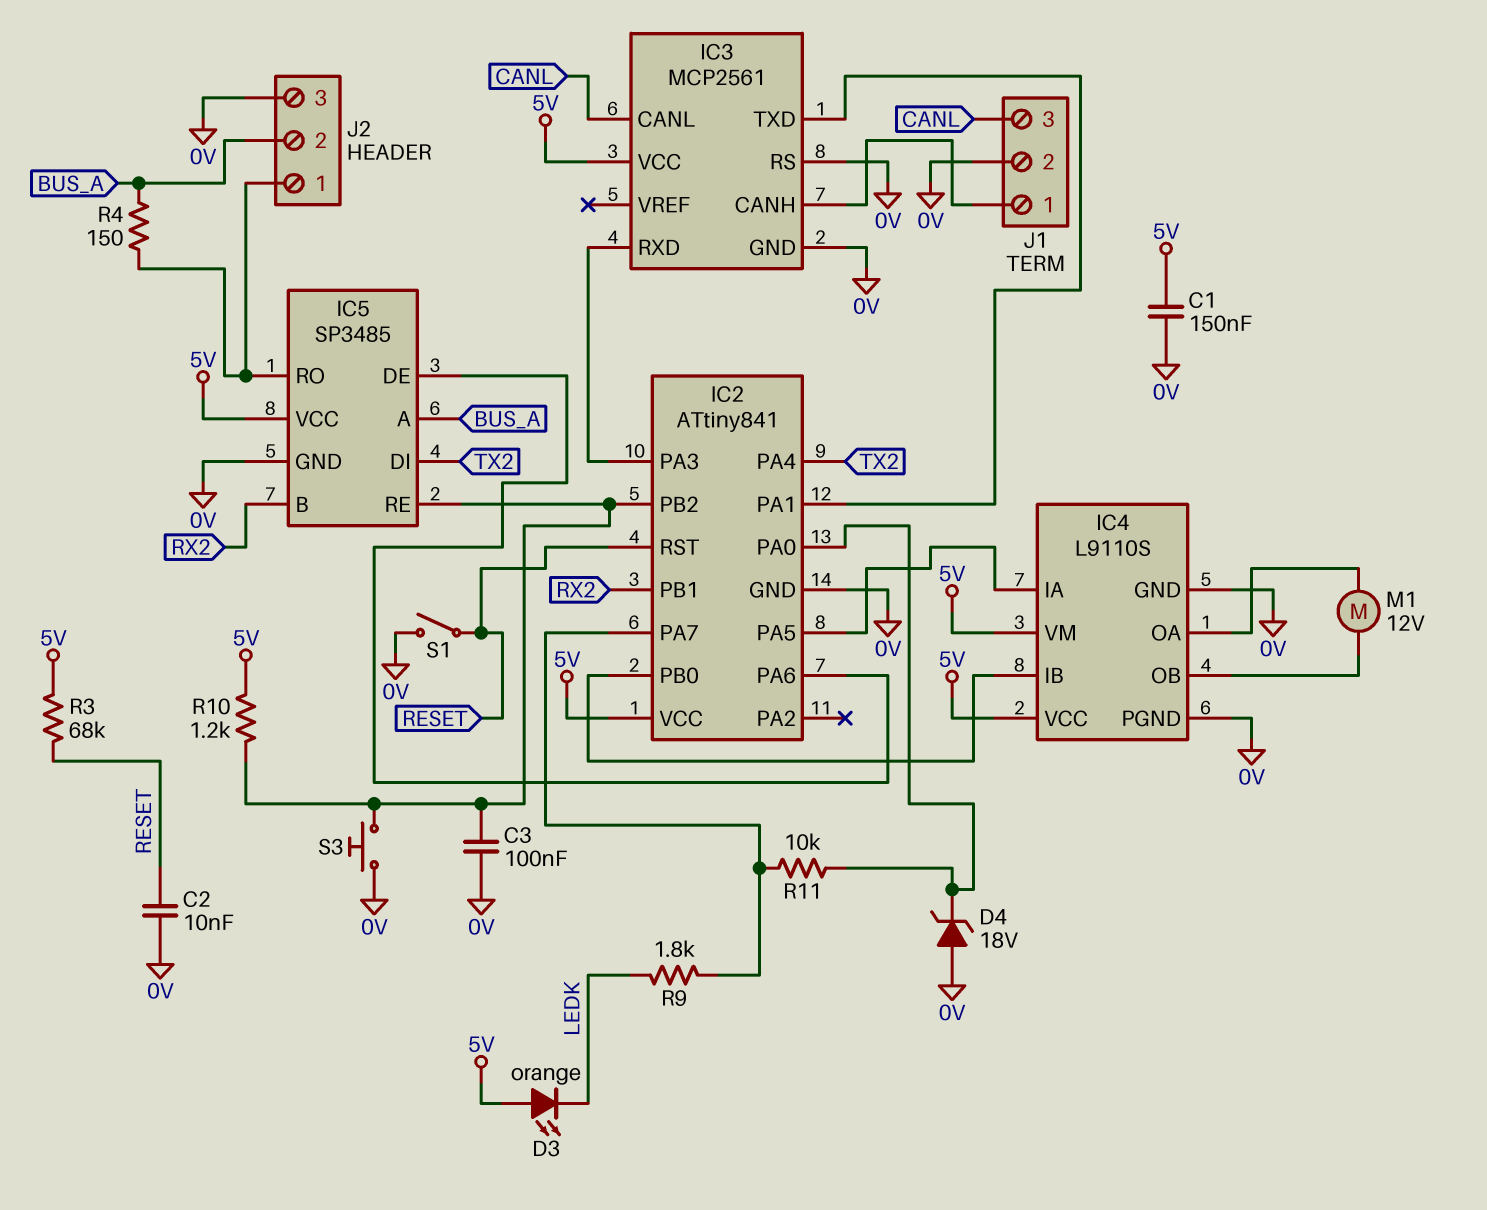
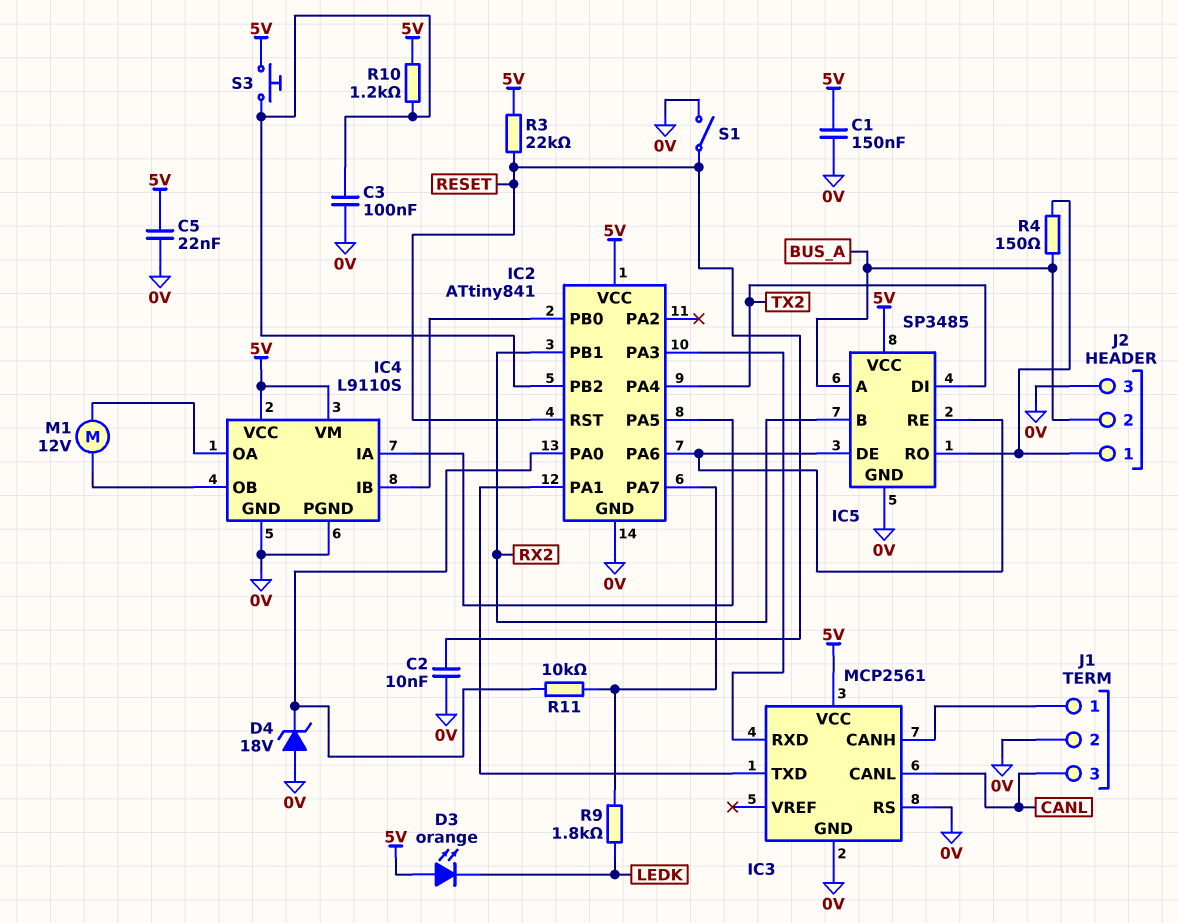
C5: none -> 22nF (0V, 5V)
IC5 pin RE: IC2/PB2 -> IC2/PA6
R3: 68k (5V, RESET) -> 22k (5V, RESET)
S3: button (0V, IC2/PB2) -> button (5V, IC2/PB2)

